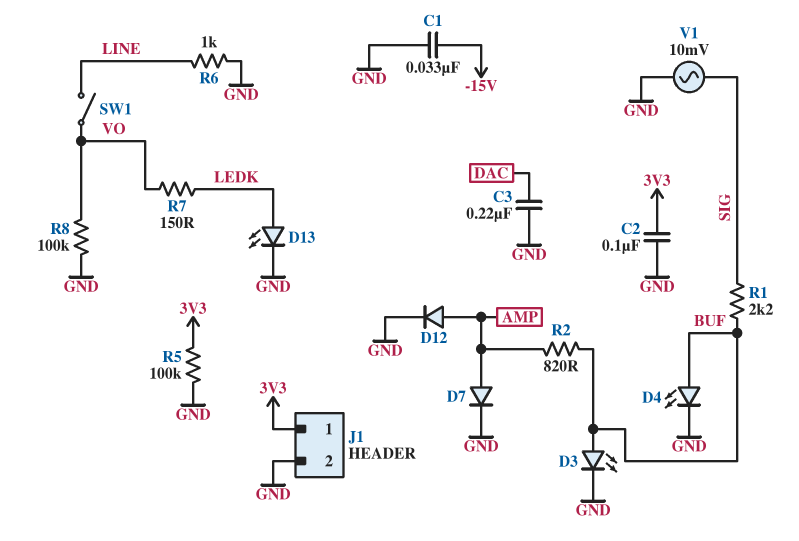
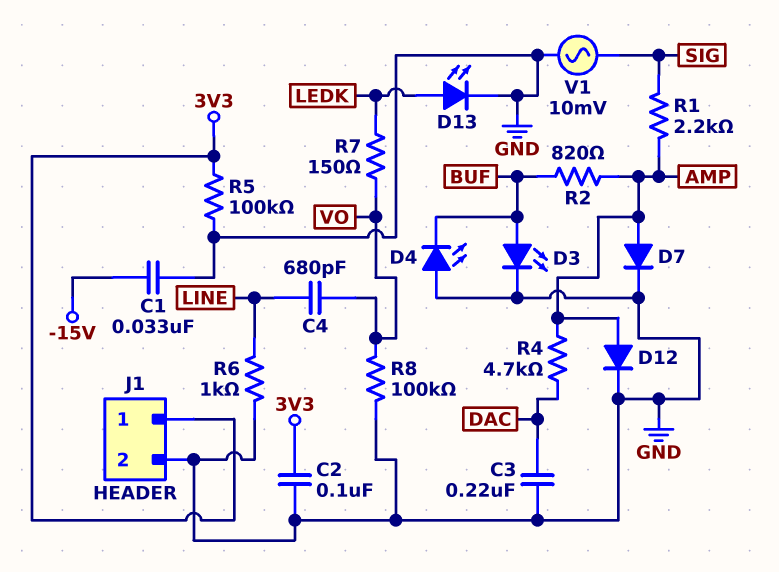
C4: none -> 680pF (LINE, VO)
D4: LED (A BUF, K GND) -> LED (A GND, K BUF)
R1: 2.2k (BUF, SIG) -> 2.2k (AMP, SIG)
R4: none -> 4.7k (AMP, DAC)
SW1: switch (LINE, VO) -> none

